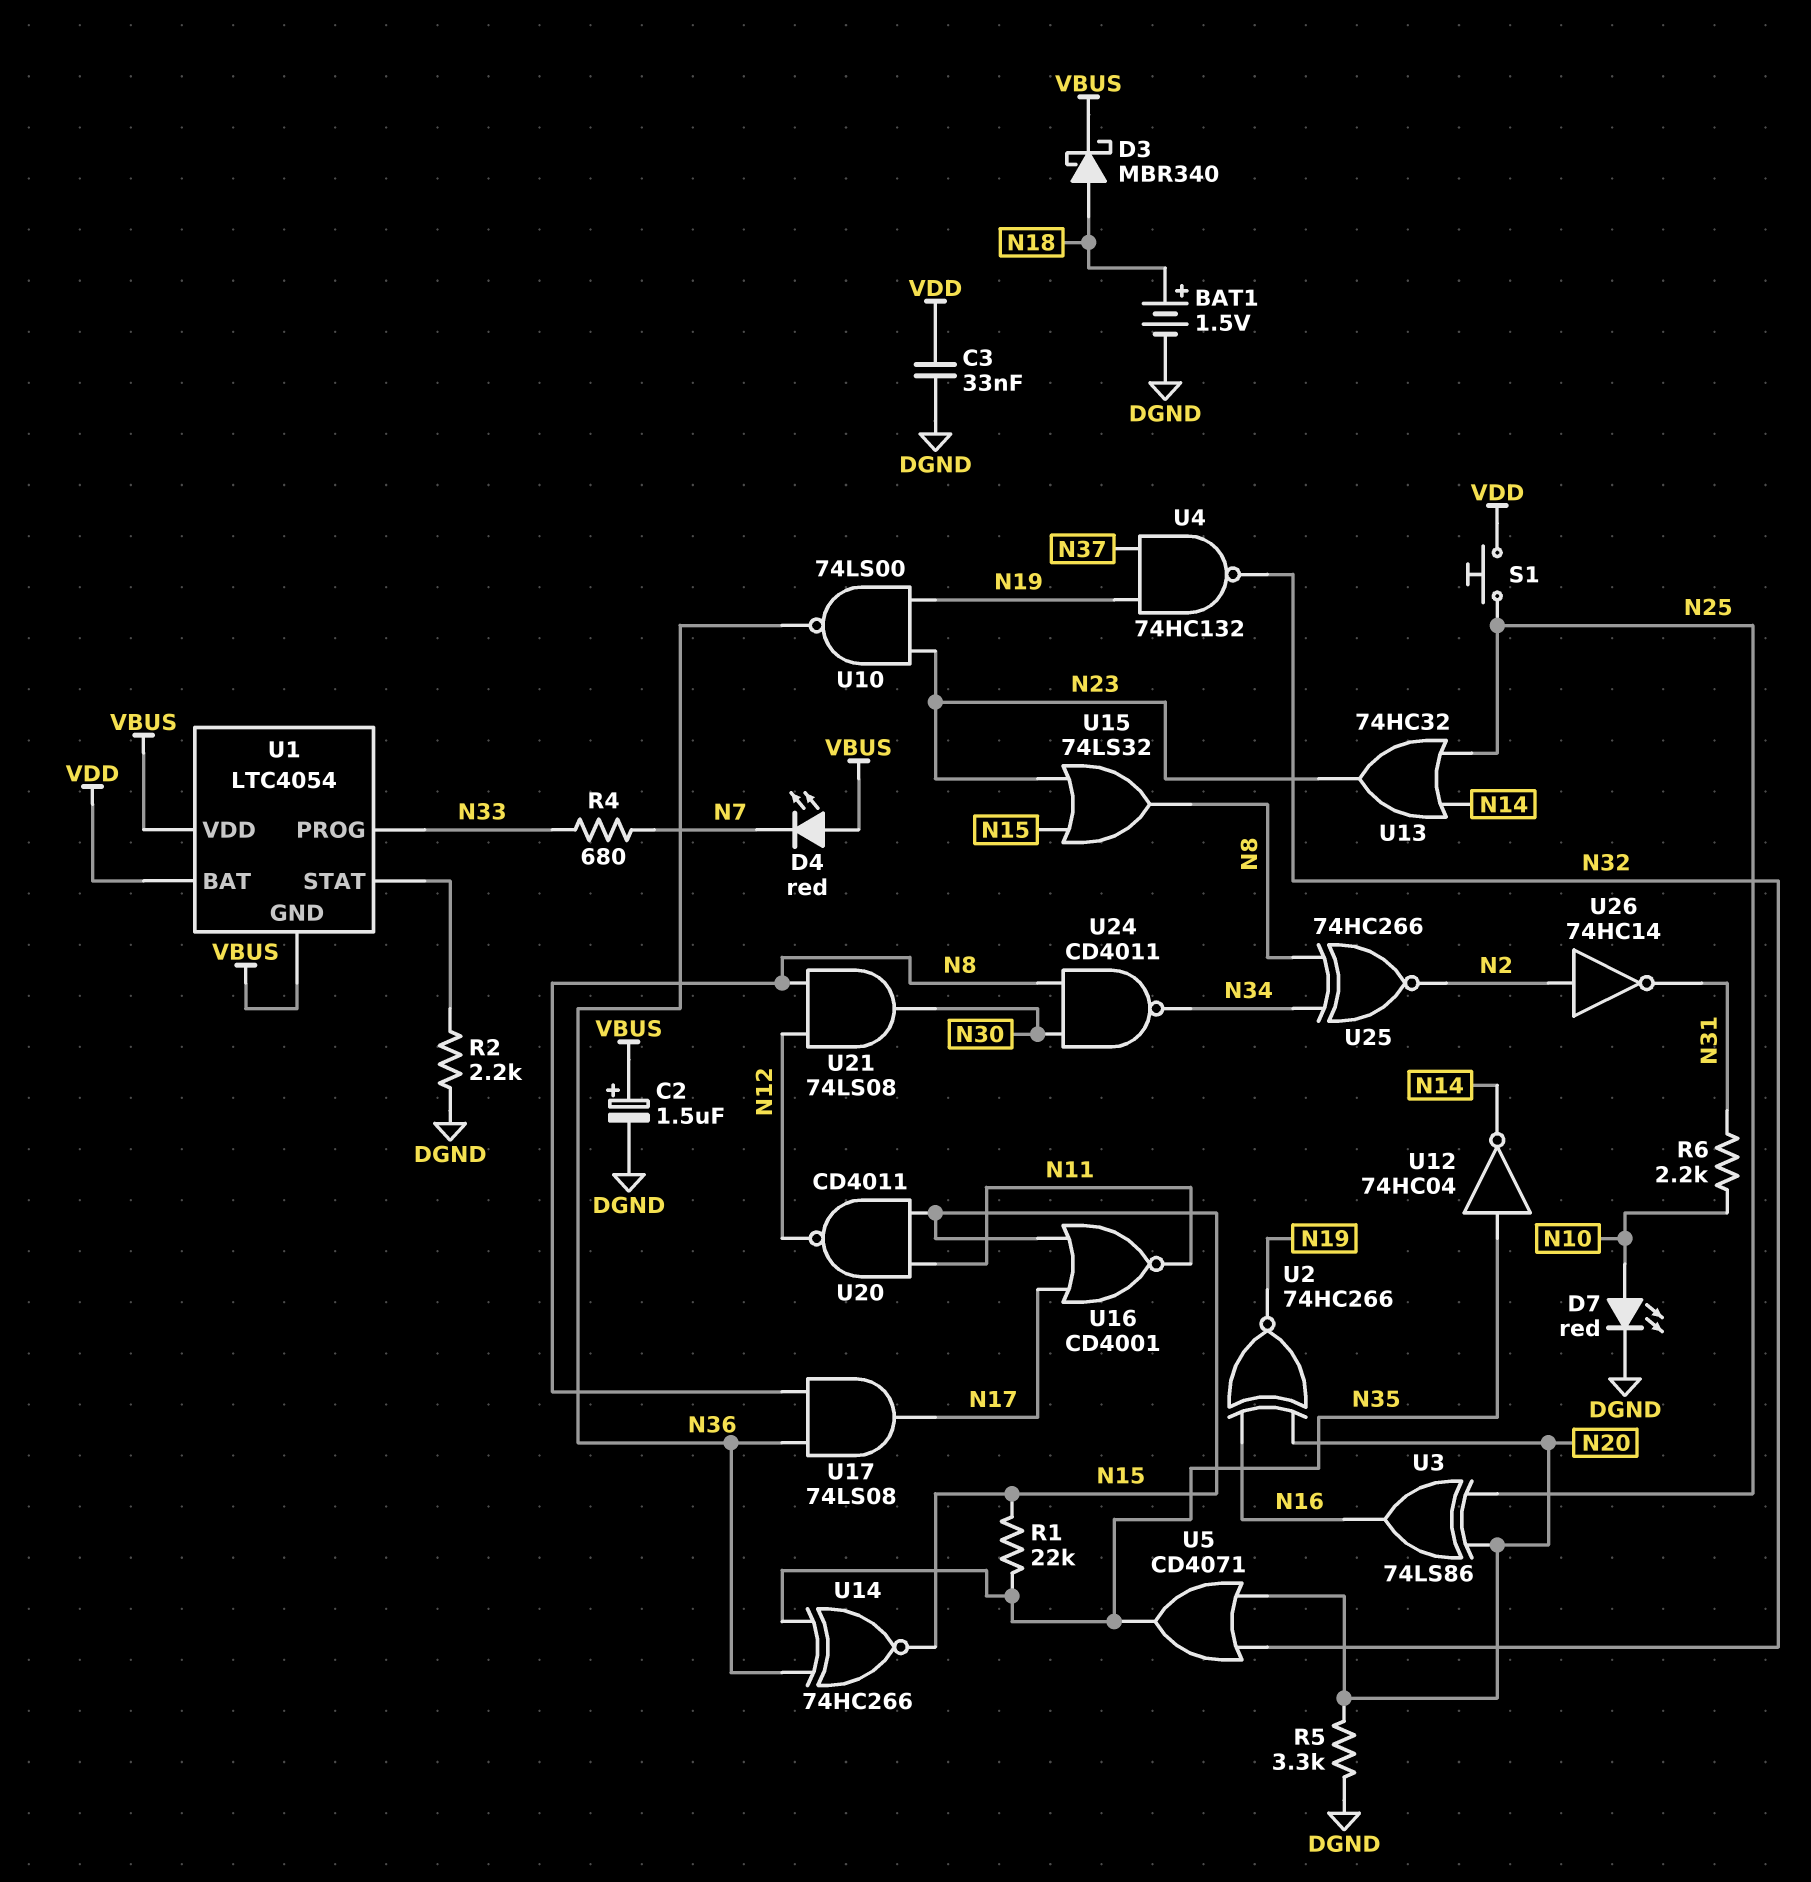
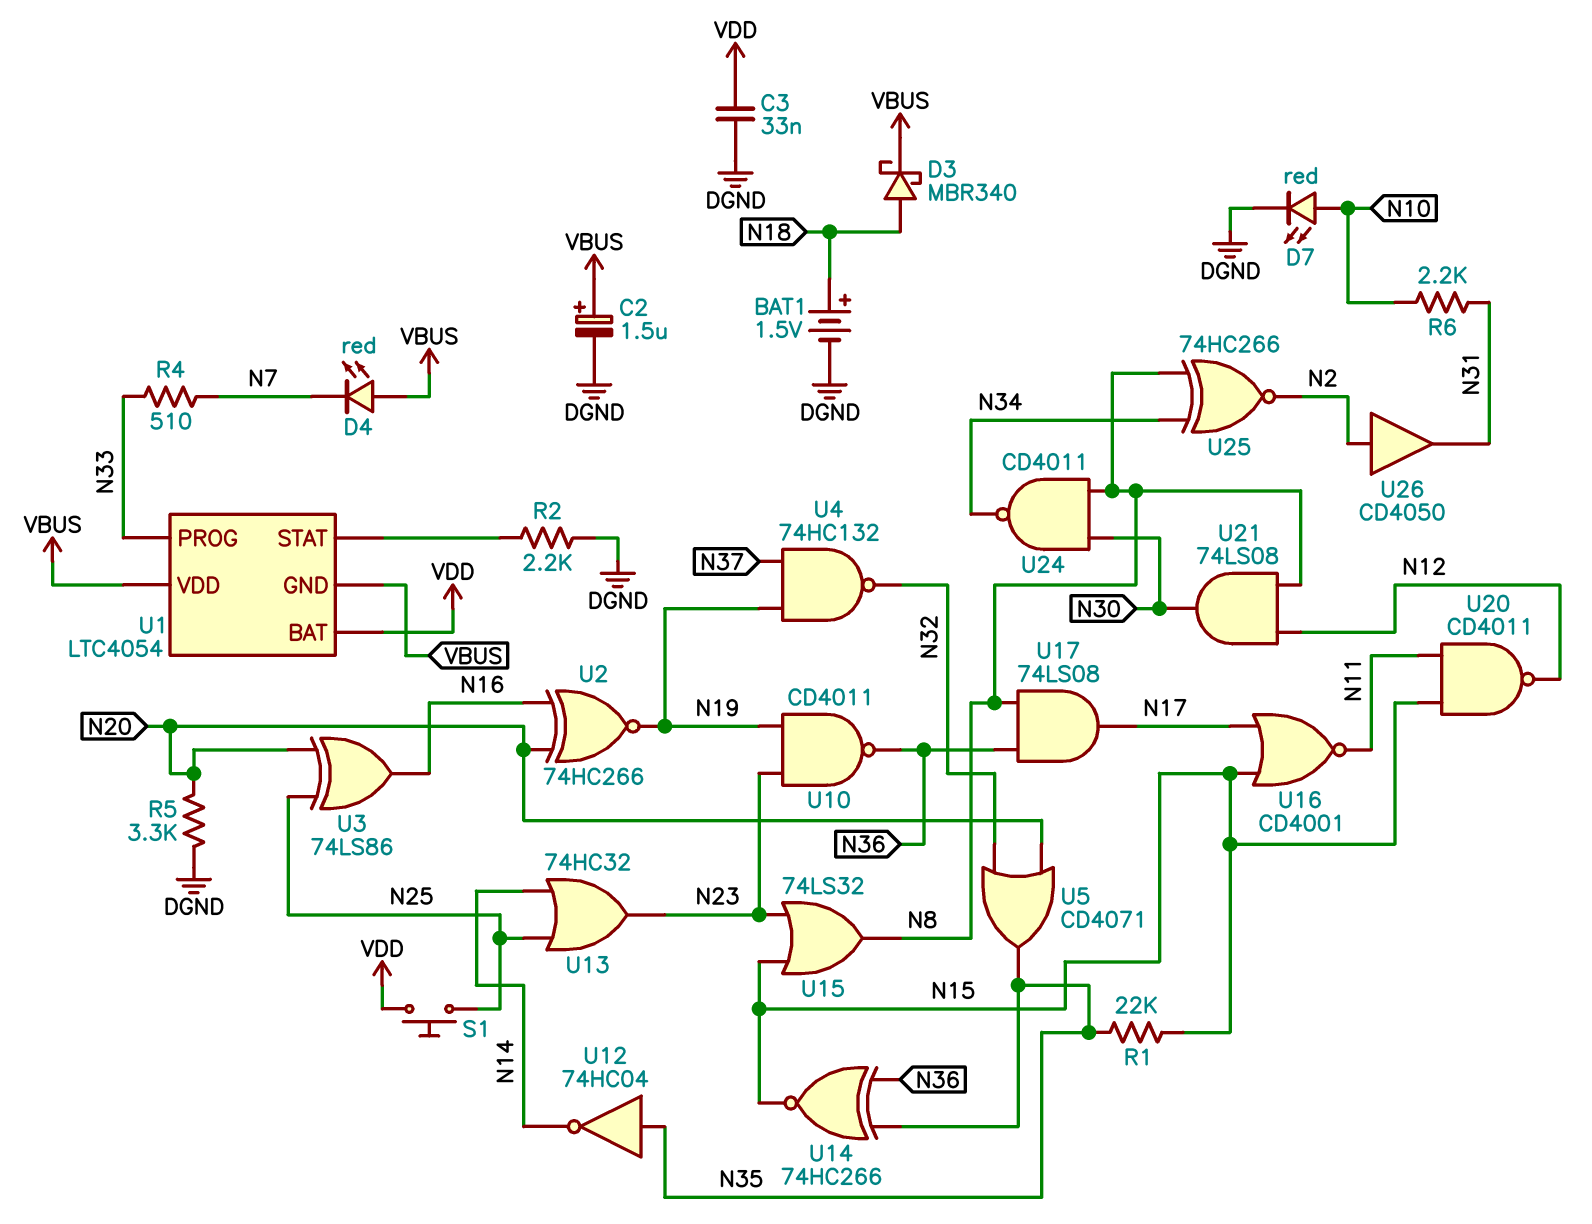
R4: 680 (N7, N33) -> 510 (N7, N33)
U10: NAND 74LS00 (in N19, in N23, out N36) -> NAND CD4011 (in N19, in N23, out N36)
U26: NOT 74HC14 (in N2, out N31) -> buffer CD4050 (in N2, out N31)

